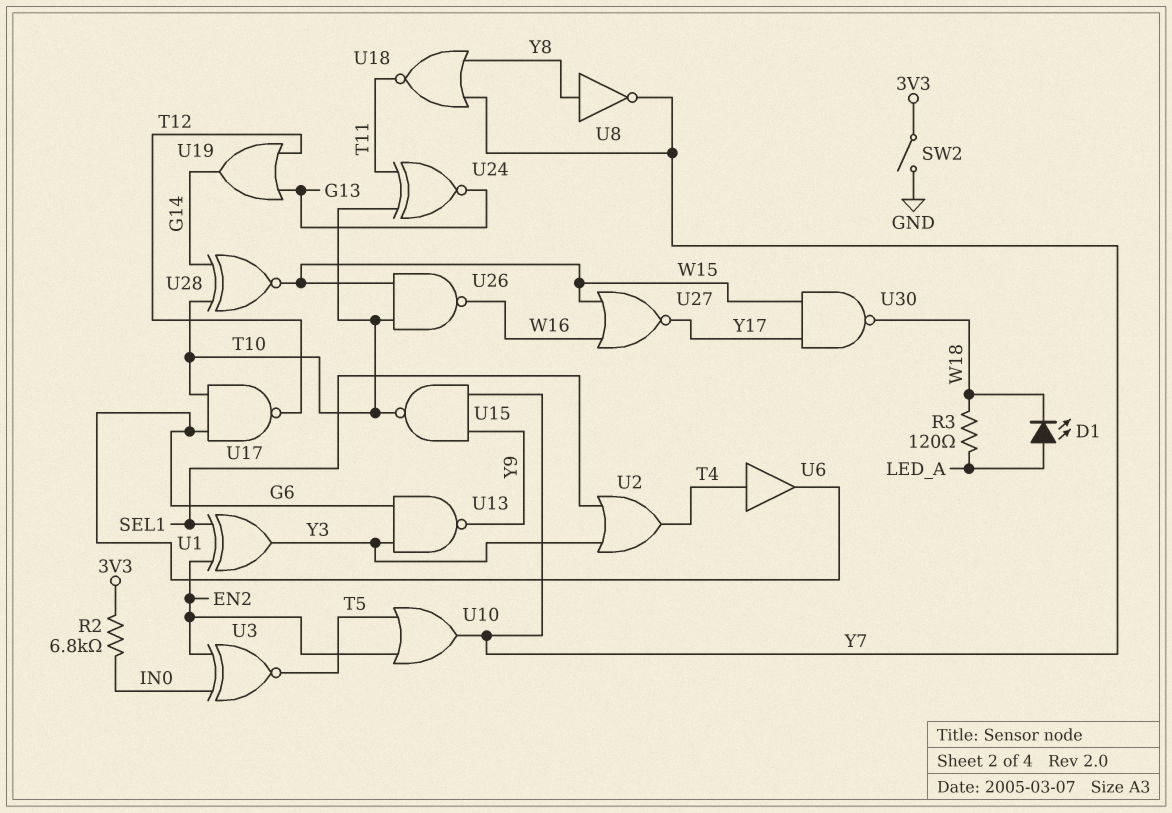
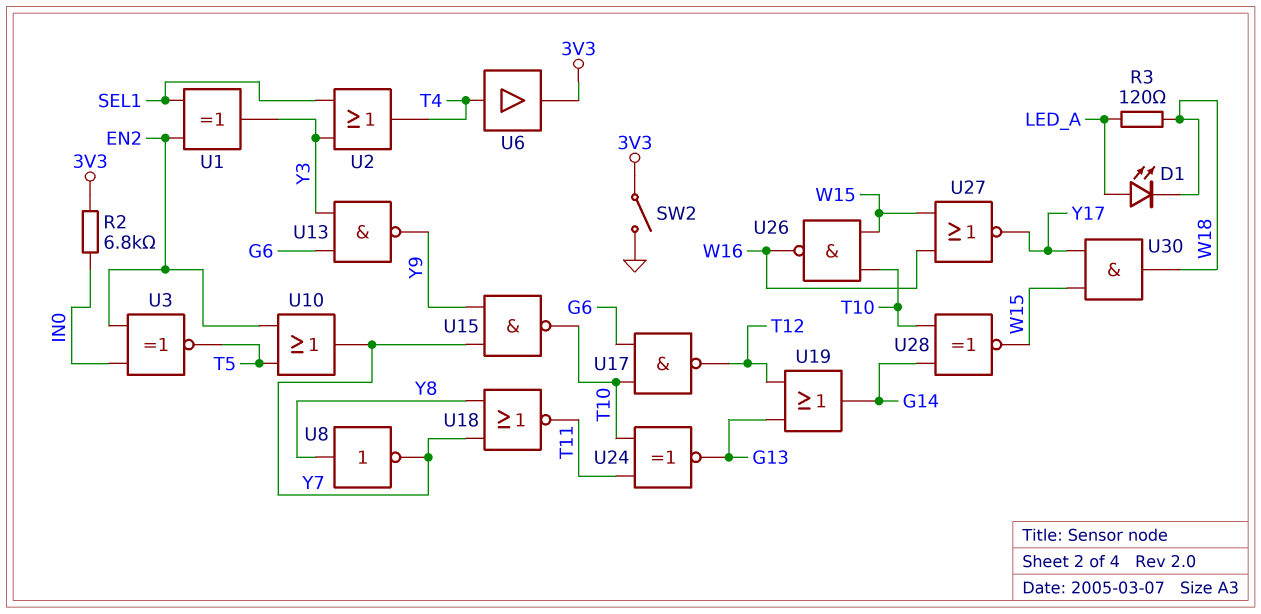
U6: buffer (in T4, out G6) -> buffer (in T4, out 3V3)
U30: NAND (in W15, in Y17, out W18) -> AND (in W15, in Y17, out W18)

